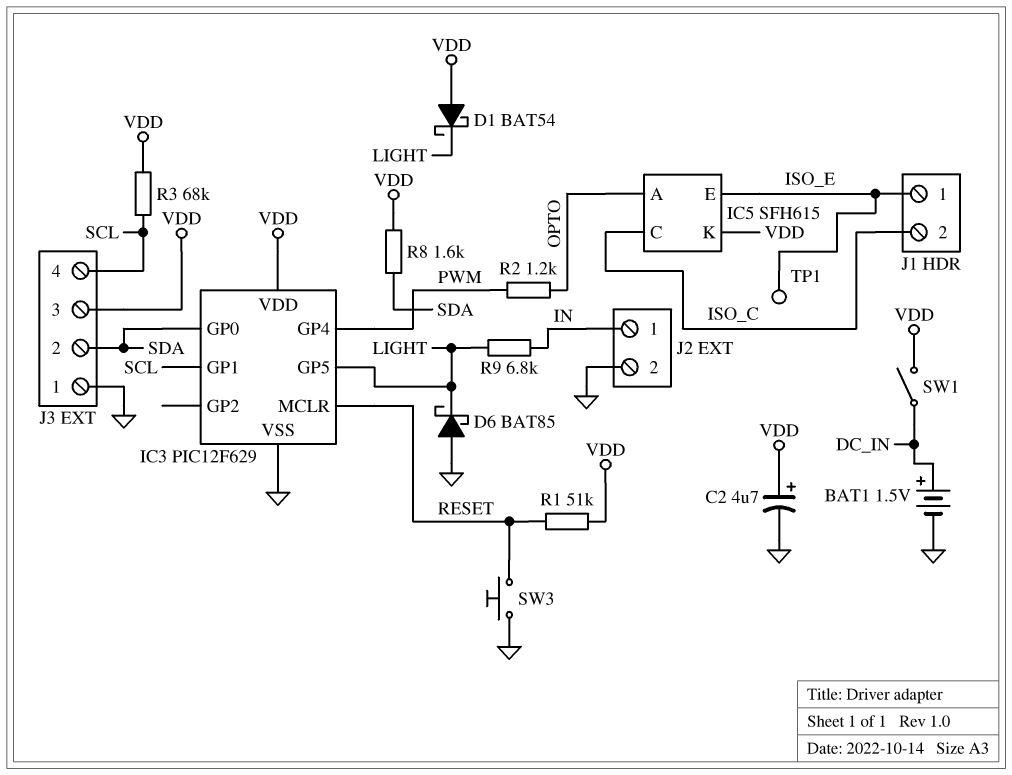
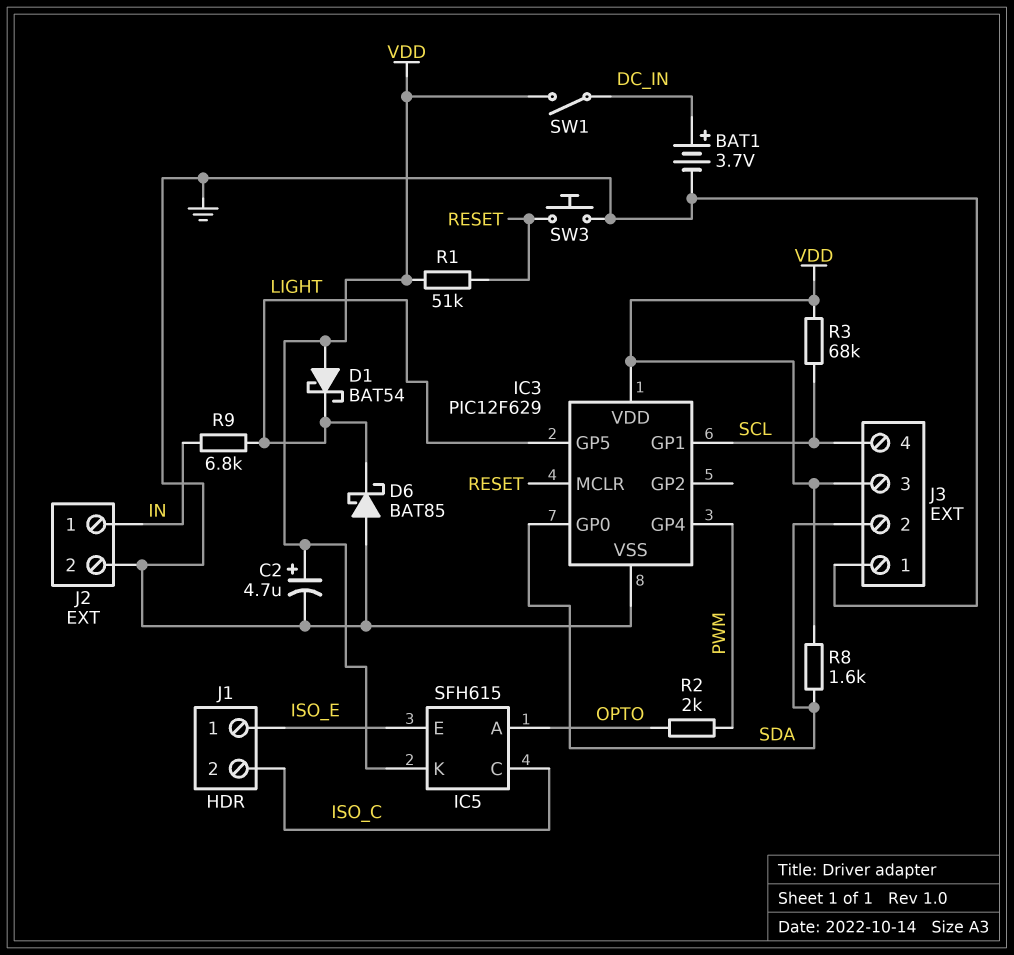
BAT1: 1.5V (plus DC_IN, minus GND) -> 3.7V (plus DC_IN, minus GND)
R2: 1.2k (OPTO, PWM) -> 2k (OPTO, PWM)
TP1: test point (ISO_E) -> none

